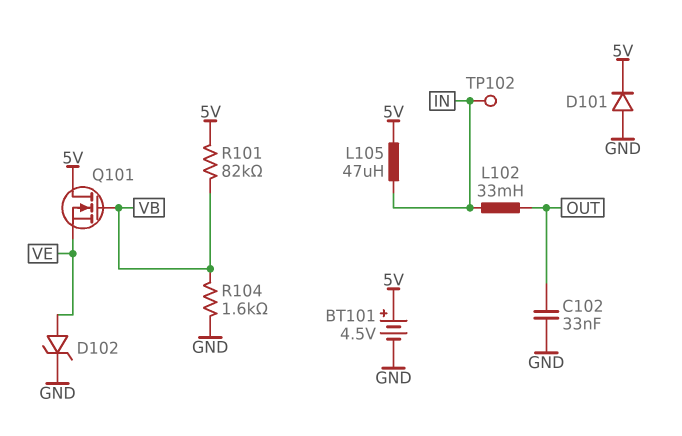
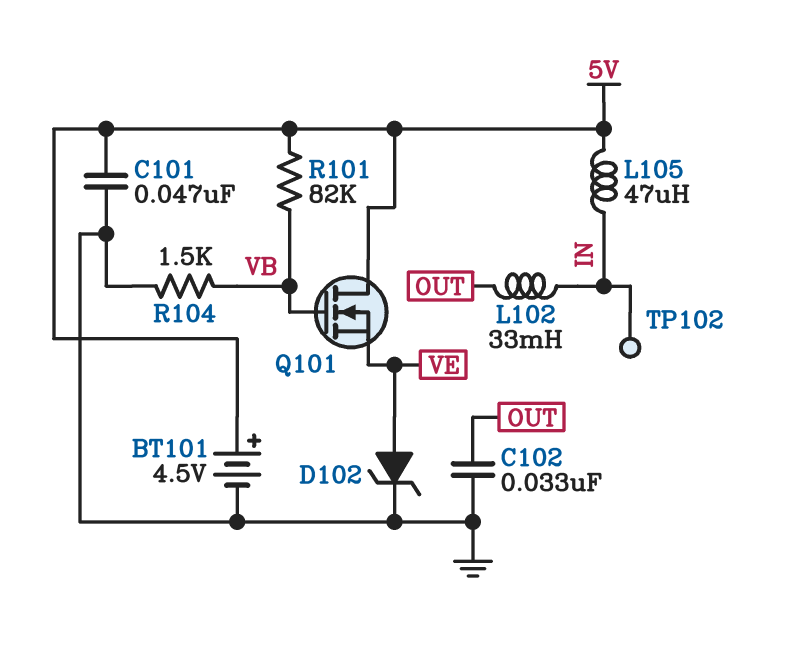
C101: none -> 47nF (5V, GND)
D101: diode (A GND, K 5V) -> none
R104: 1.6k (GND, VB) -> 1.5k (GND, VB)

